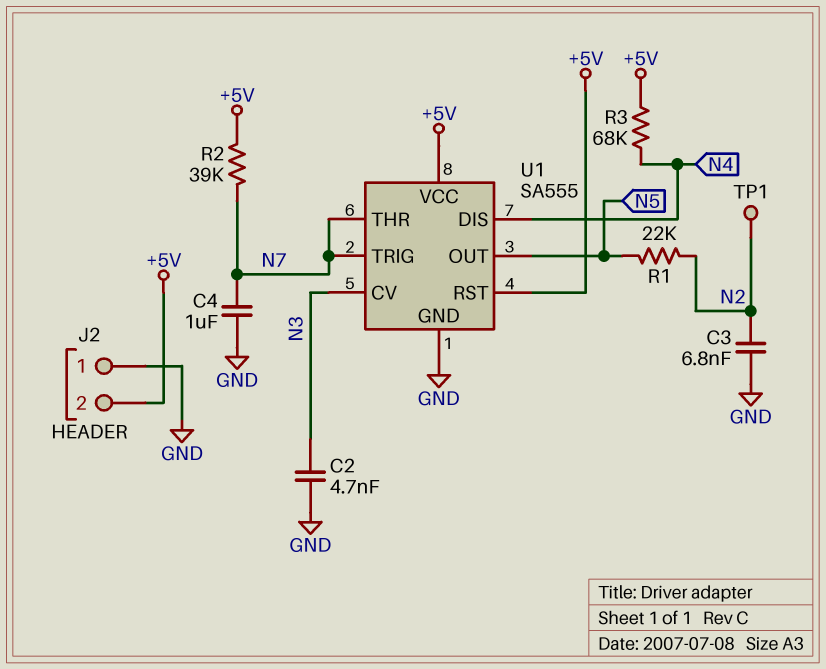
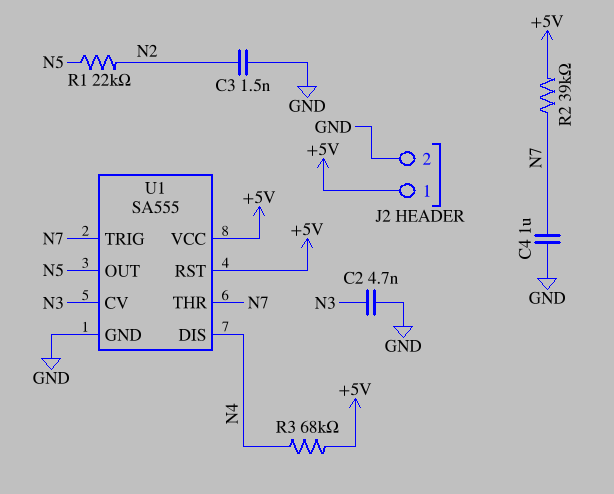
C3: 6.8nF (GND, N2) -> 1.5nF (GND, N2)
J2 pin 1: GND -> +5V
J2 pin 2: +5V -> GND
TP1: test point (N2) -> none

